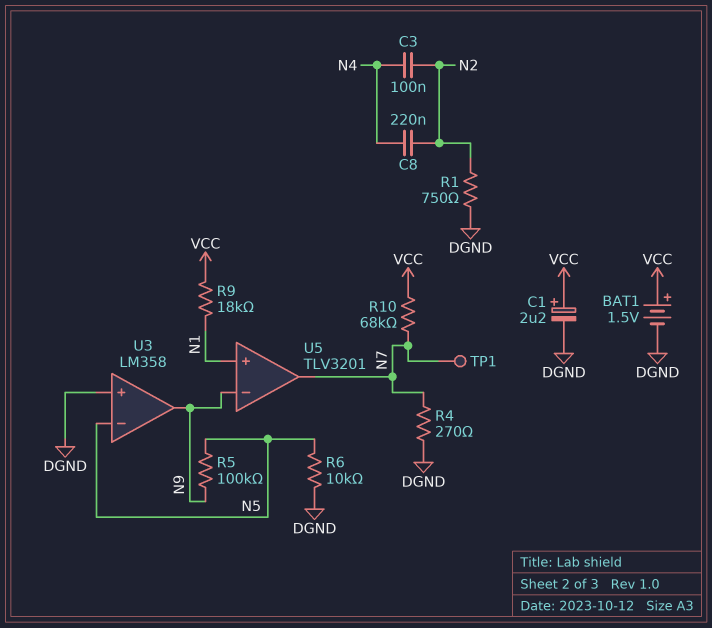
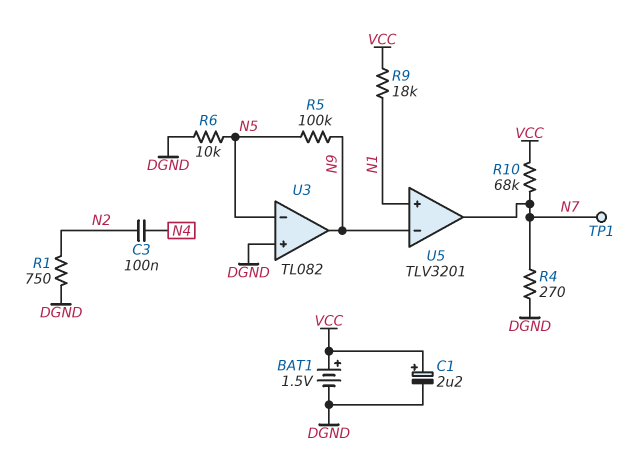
C8: 220nF (N2, N4) -> none
U3: LM358 -> TL082

